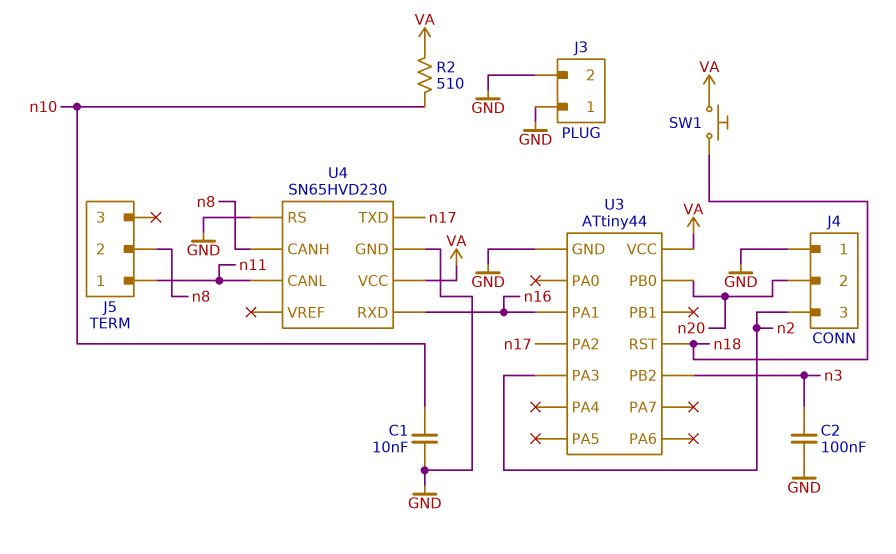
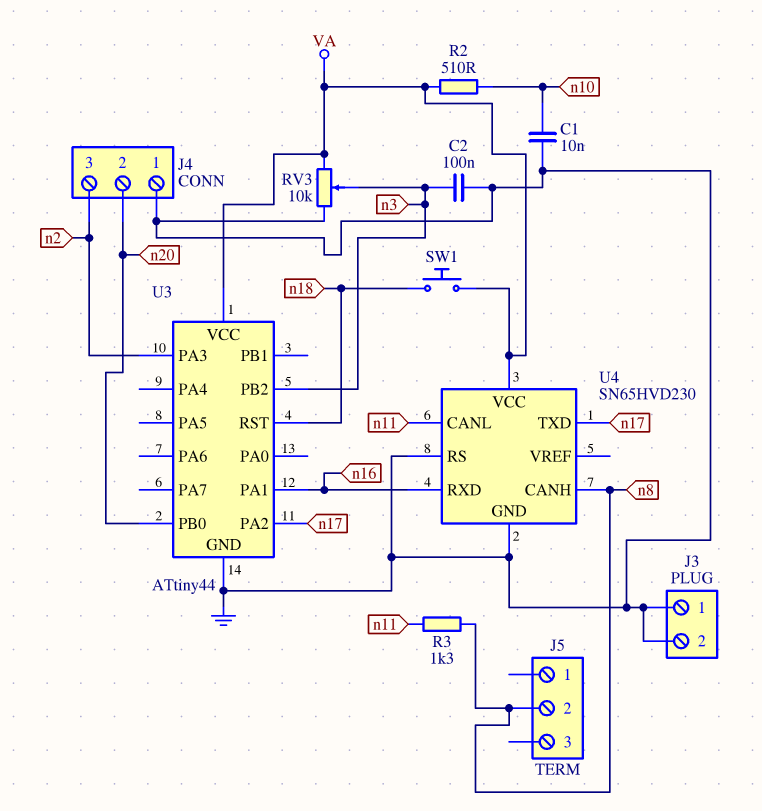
J5 pin 1: n11 -> none
R3: none -> 1.3k (n8, n11)
RV3: none -> 10k (GND, VA, wiper n3)

